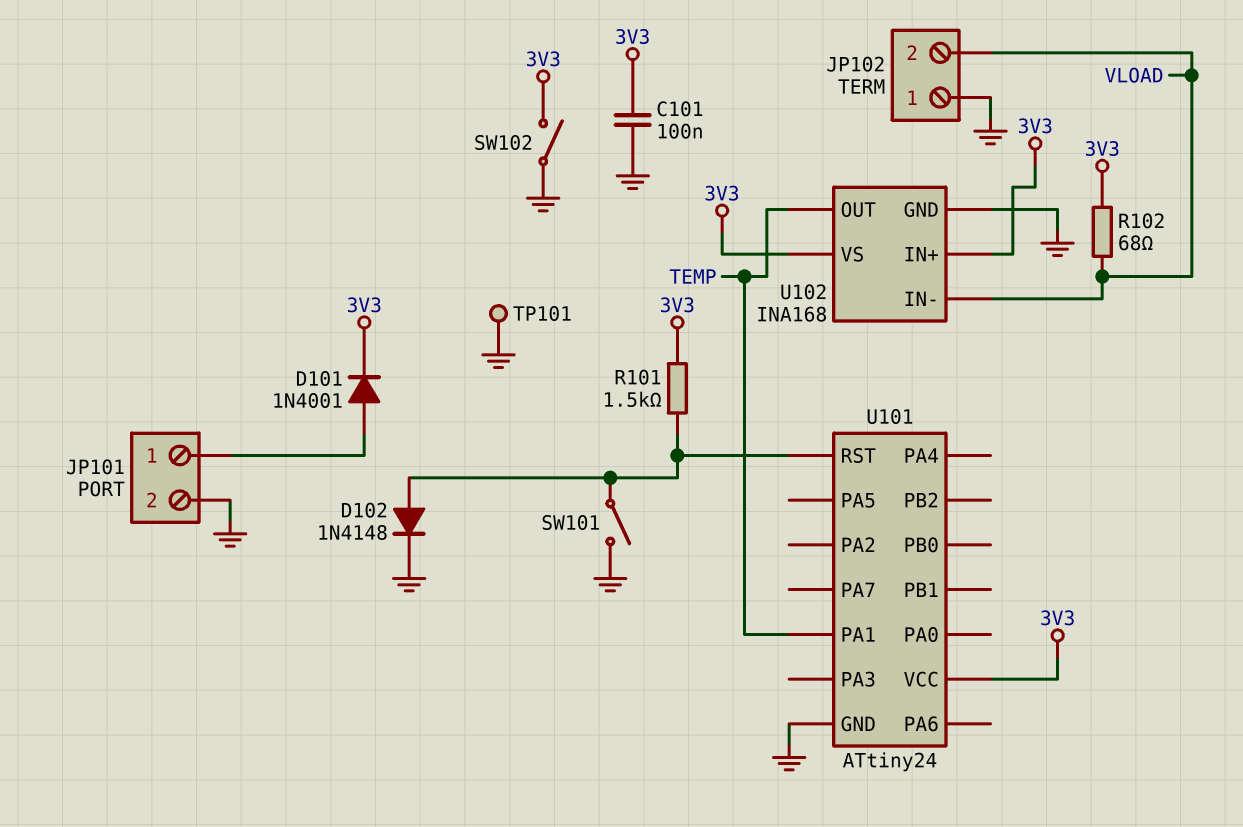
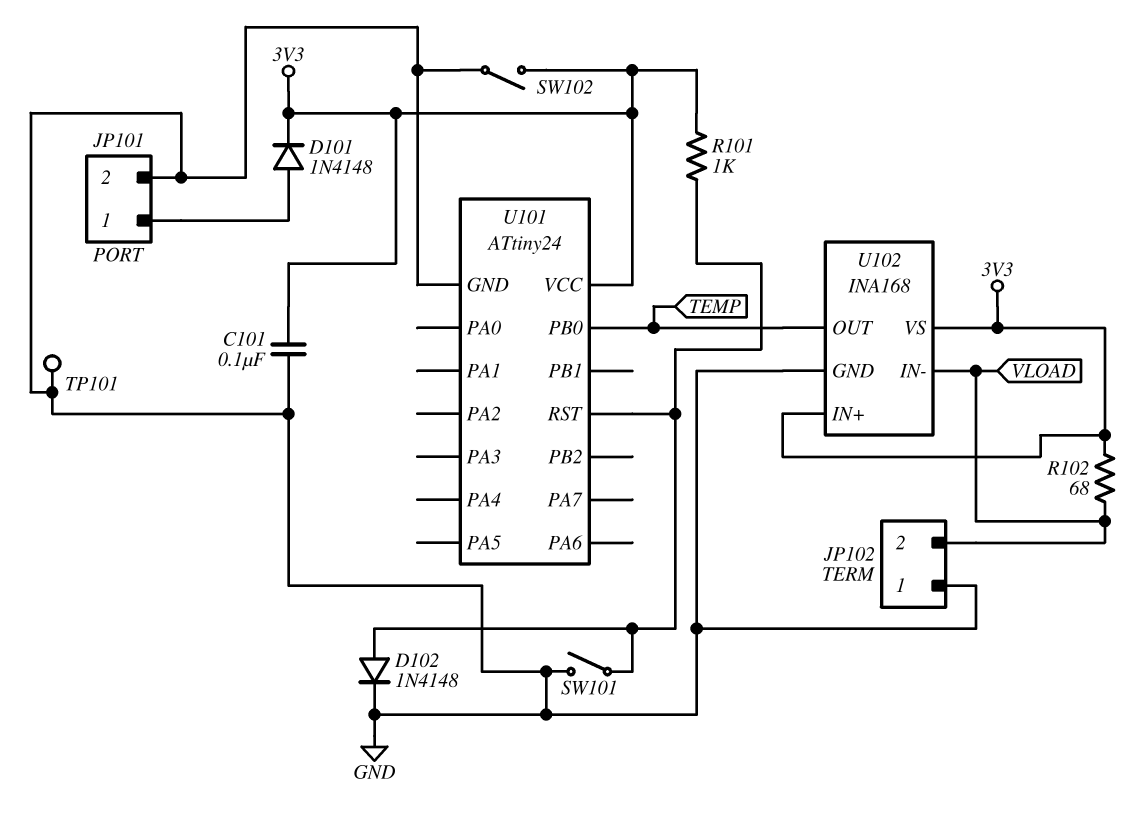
D101: diode 1N4001 (A JP101/1, K 3V3) -> diode 1N4148 (A JP101/1, K 3V3)
R101: 1.5k (3V3, U101/RST) -> 1k (3V3, U101/RST)
U101 pin PA1: TEMP -> none
U101 pin PB0: none -> TEMP

